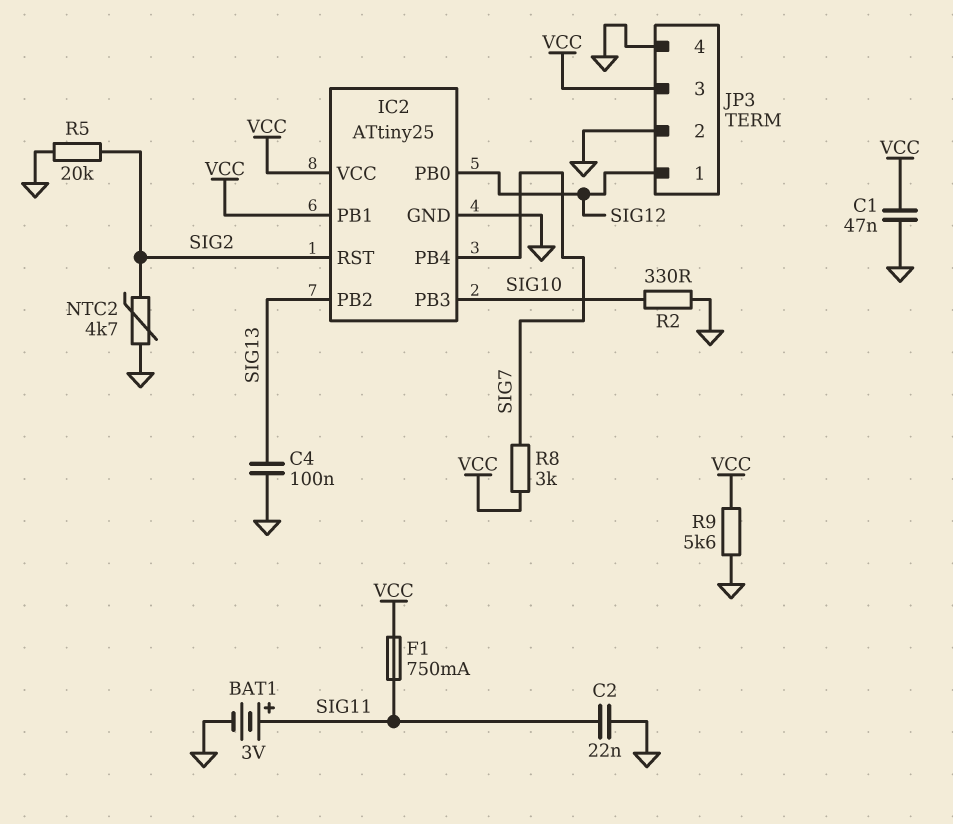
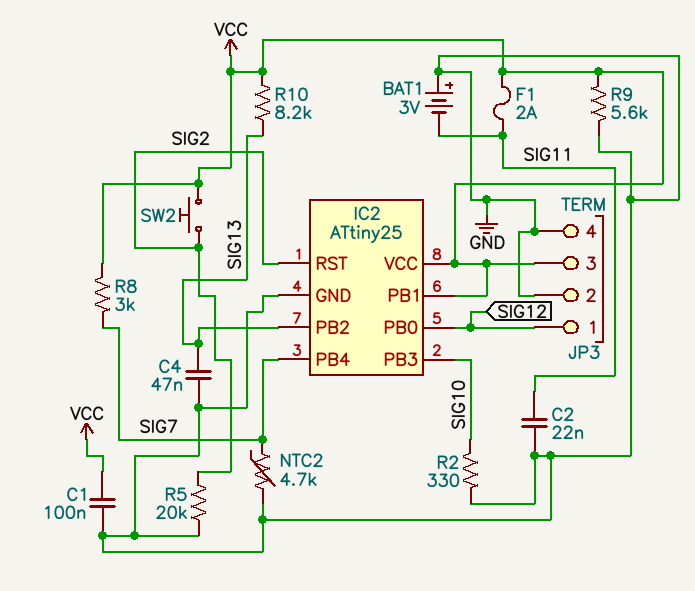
BAT1: 3V (plus SIG11, minus GND) -> 3V (plus GND, minus SIG11)
C1: 47nF (GND, VCC) -> 100nF (GND, VCC)
C4: 100nF (GND, SIG13) -> 47nF (GND, SIG13)
F1: 750mA (SIG11, VCC) -> 2A (SIG11, VCC)
NTC2: 4.7k (GND, SIG2) -> 4.7k (GND, SIG7)
R10: none -> 8.2k (SIG13, VCC)
SW2: none -> button (SIG2, VCC)

